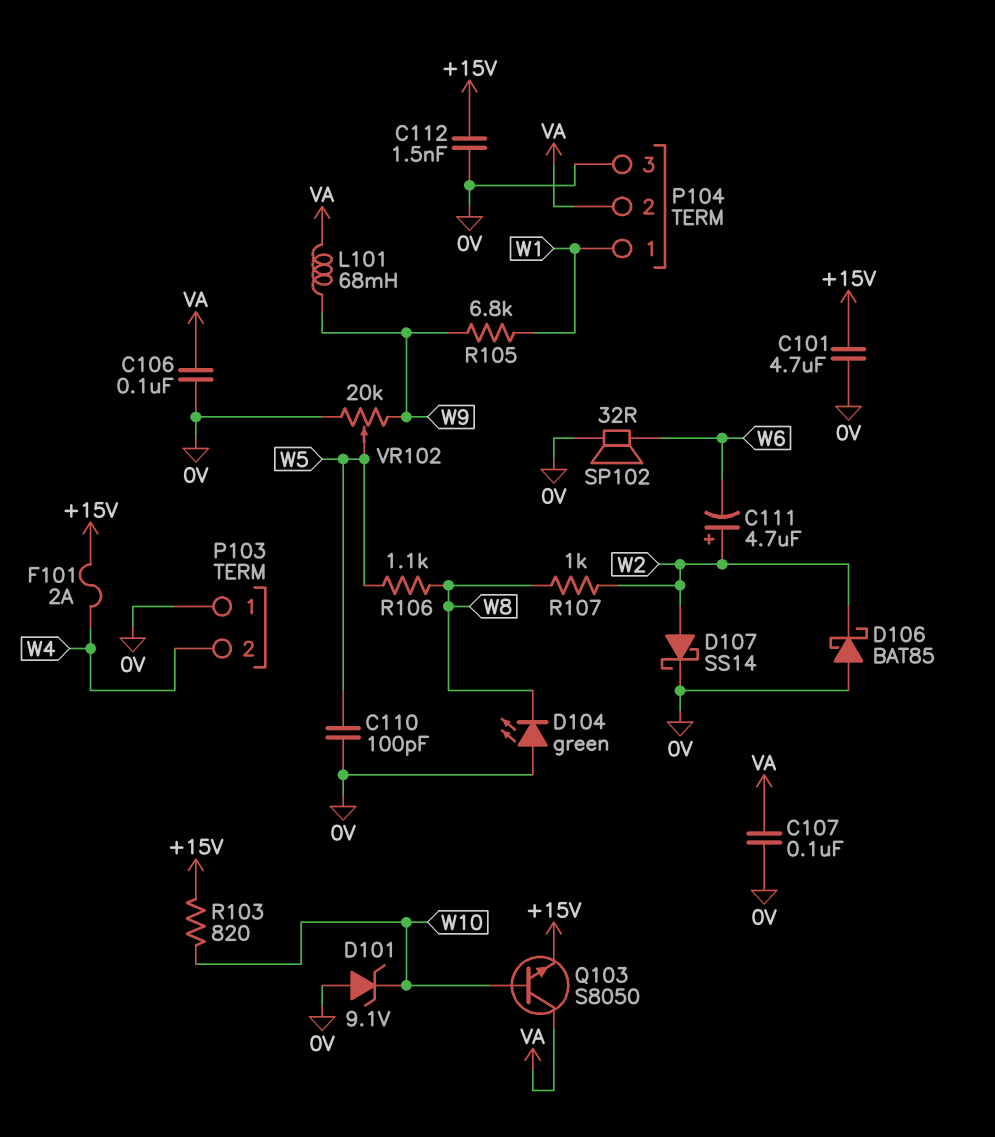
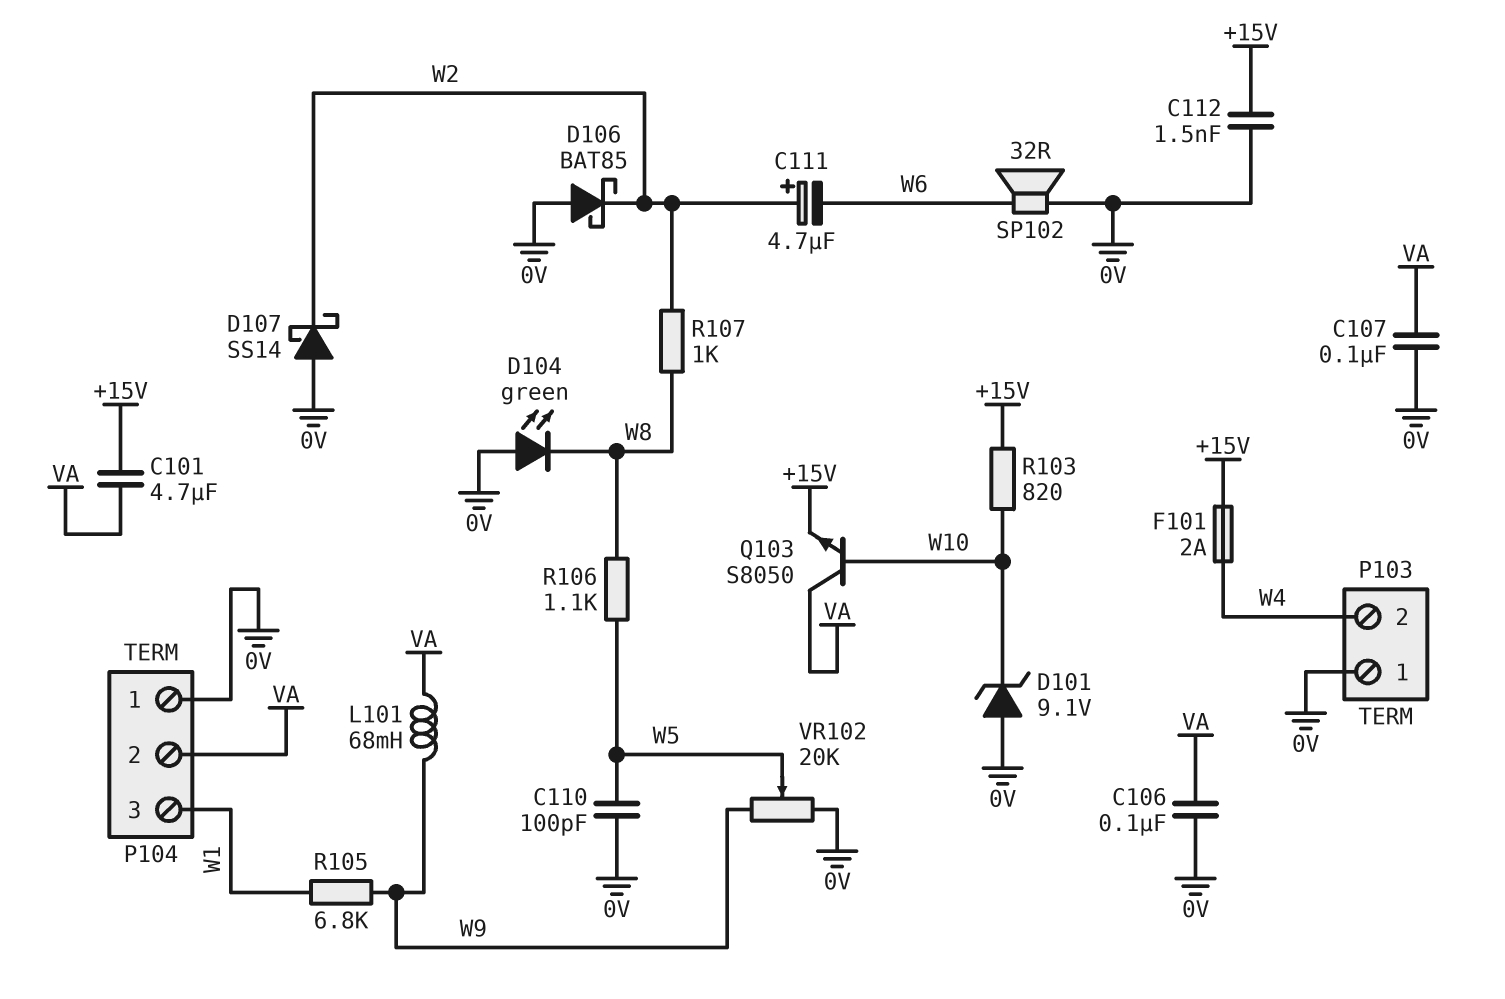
C101: 4.7uF (+15V, 0V) -> 4.7uF (+15V, VA)
D107: schottky SS14 (A W2, K 0V) -> schottky SS14 (A 0V, K W2)
P104 pin 1: W1 -> 0V
P104 pin 3: 0V -> W1

